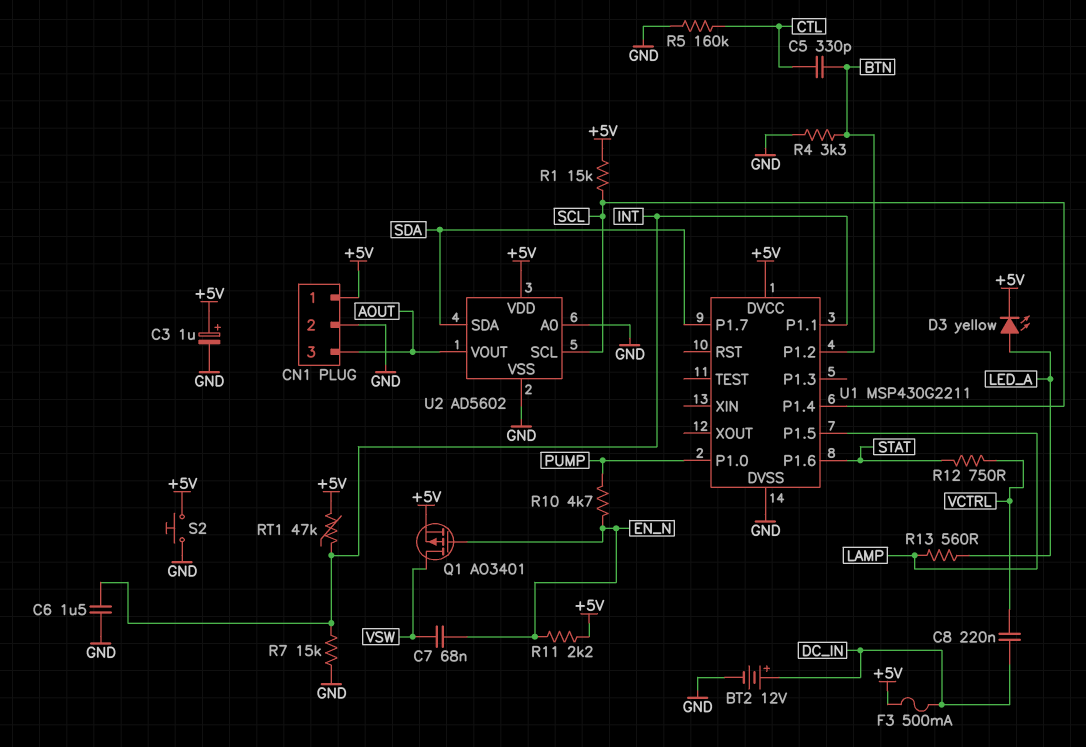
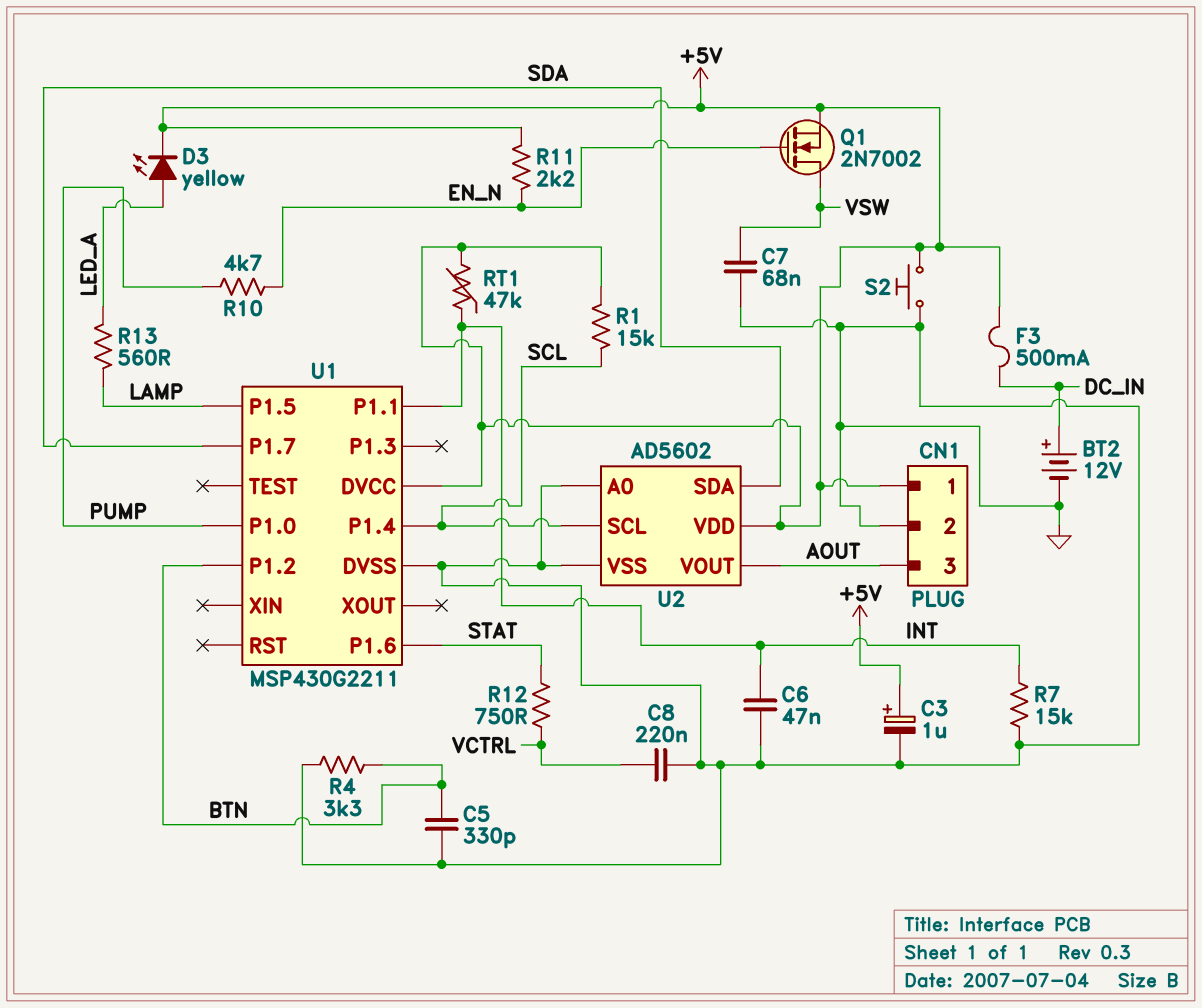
C5: 330pF (BTN, CTL) -> 330pF (BTN, GND)
C6: 1.5uF (GND, INT) -> 47nF (GND, INT)
C7: 68nF (EN_N, VSW) -> 68nF (GND, VSW)
C8: 220nF (DC_IN, VCTRL) -> 220nF (GND, VCTRL)
Q1: PMOS AO3401 (G EN_N, D VSW, S +5V) -> NMOS 2N7002 (G EN_N, D VSW, S +5V)
R5: 160k (CTL, GND) -> none

